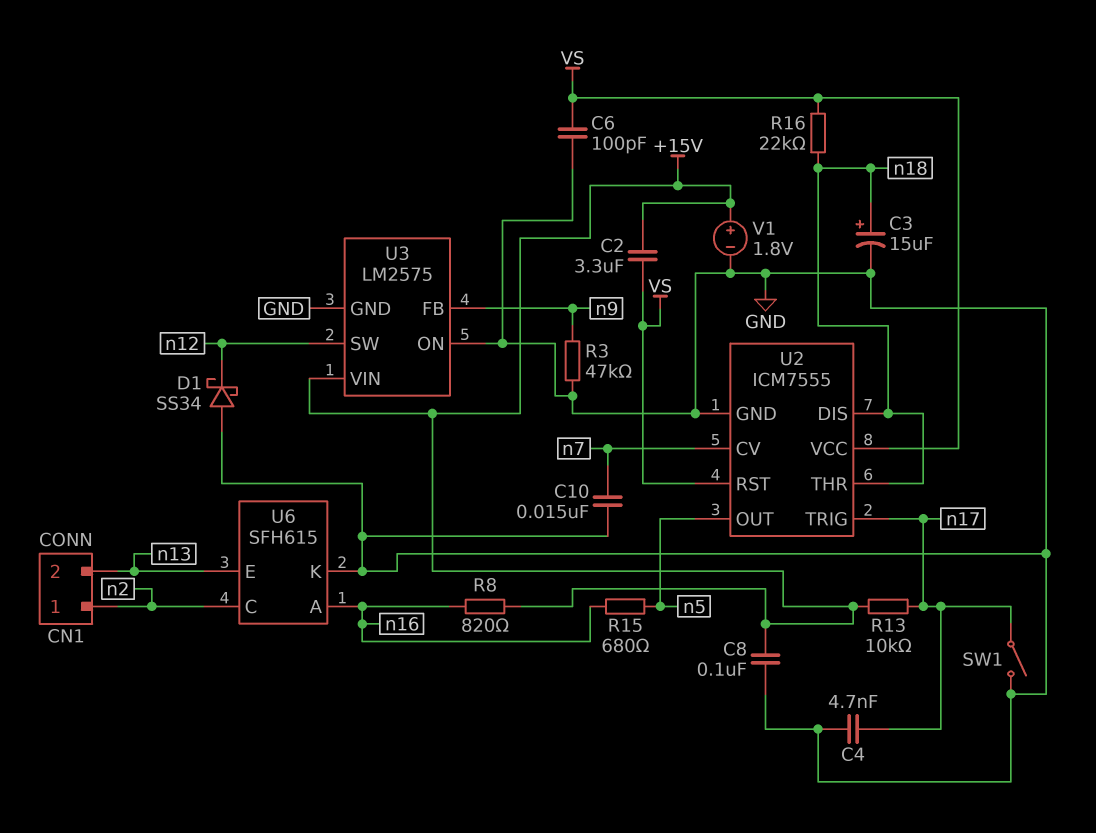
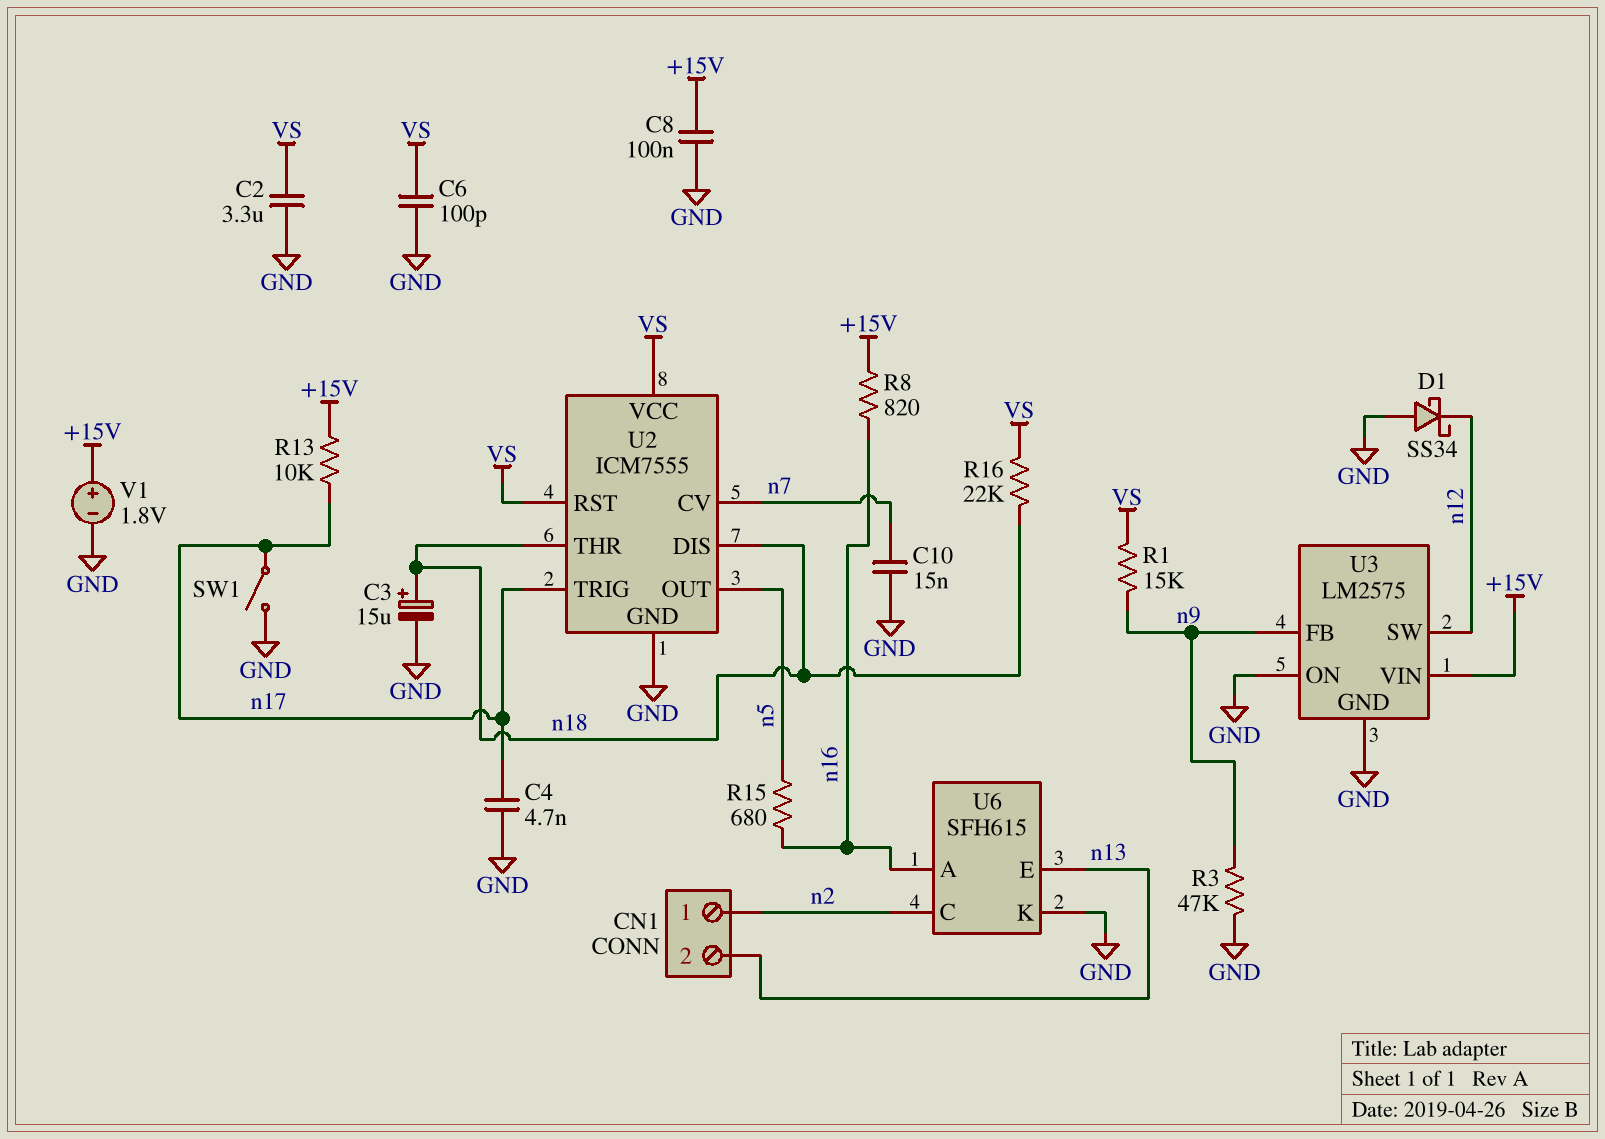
C2: 3.3uF (+15V, VS) -> 3.3uF (GND, VS)
R1: none -> 15k (VS, n9)

